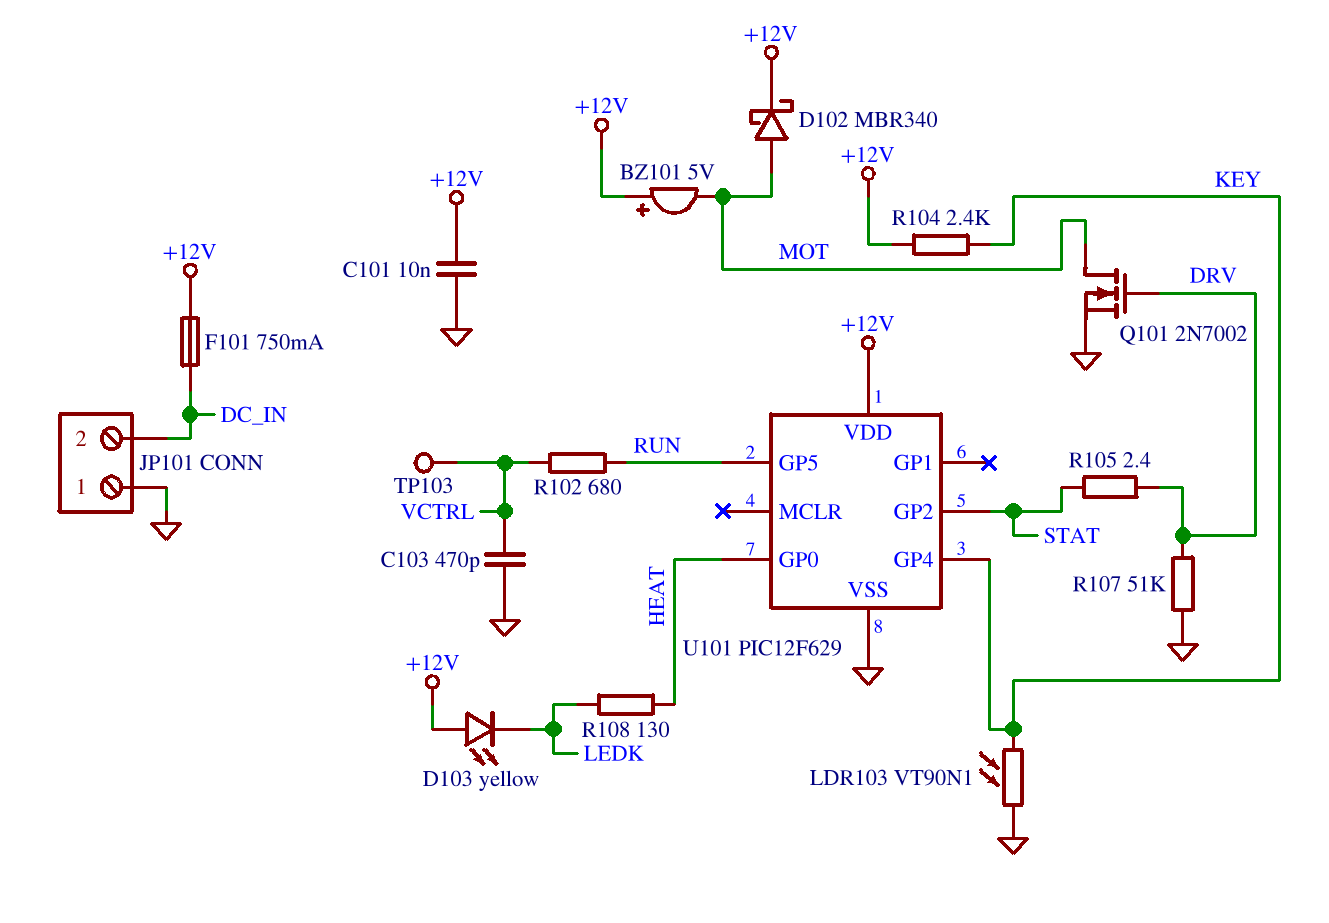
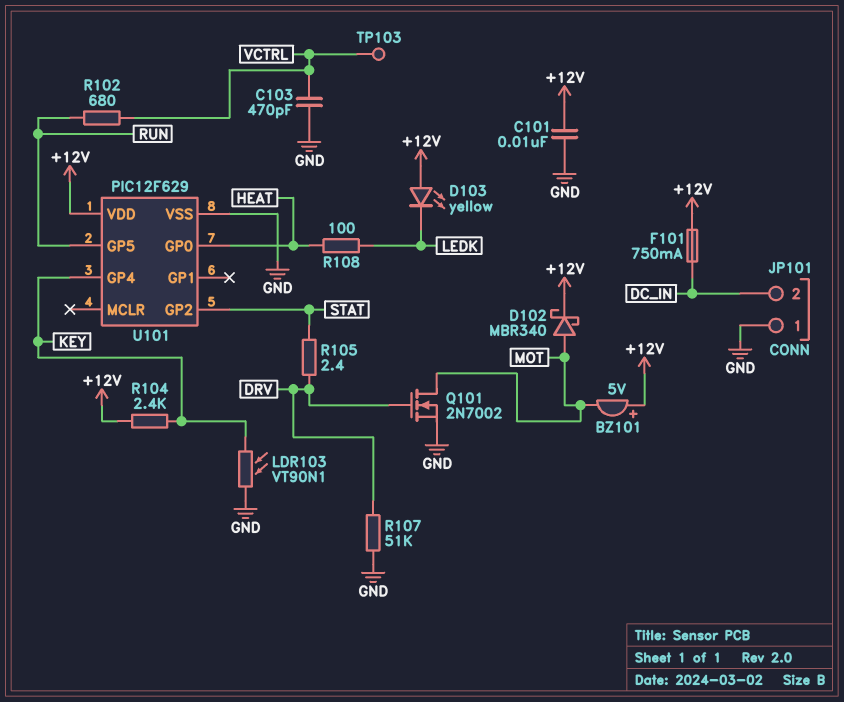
R108: 130 (HEAT, LEDK) -> 100 (HEAT, LEDK)

